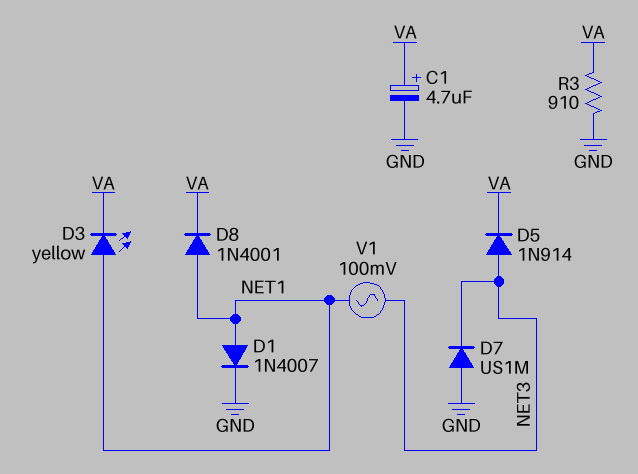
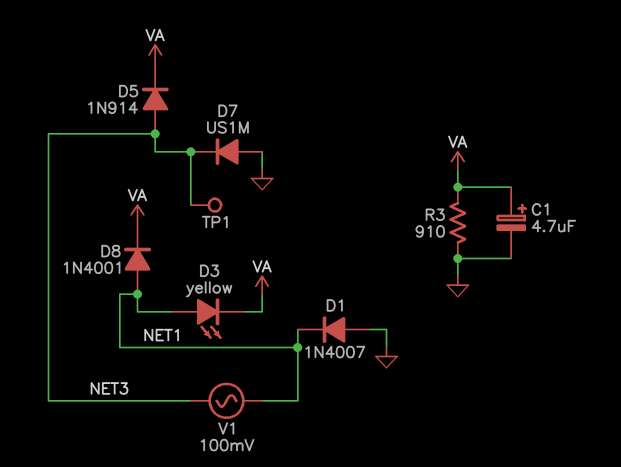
D1: diode 1N4007 (A NET1, K GND) -> diode 1N4007 (A GND, K NET1)
TP1: none -> test point (NET3)

